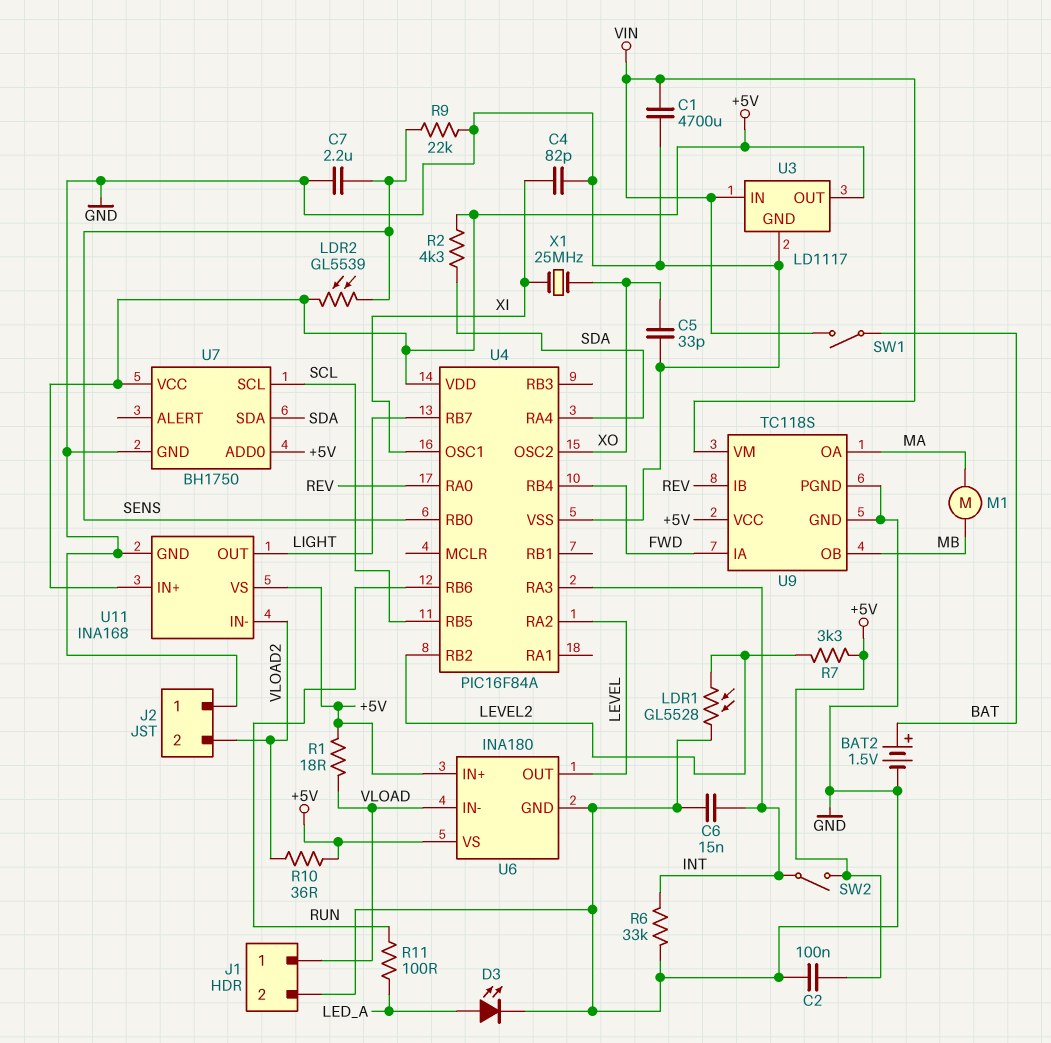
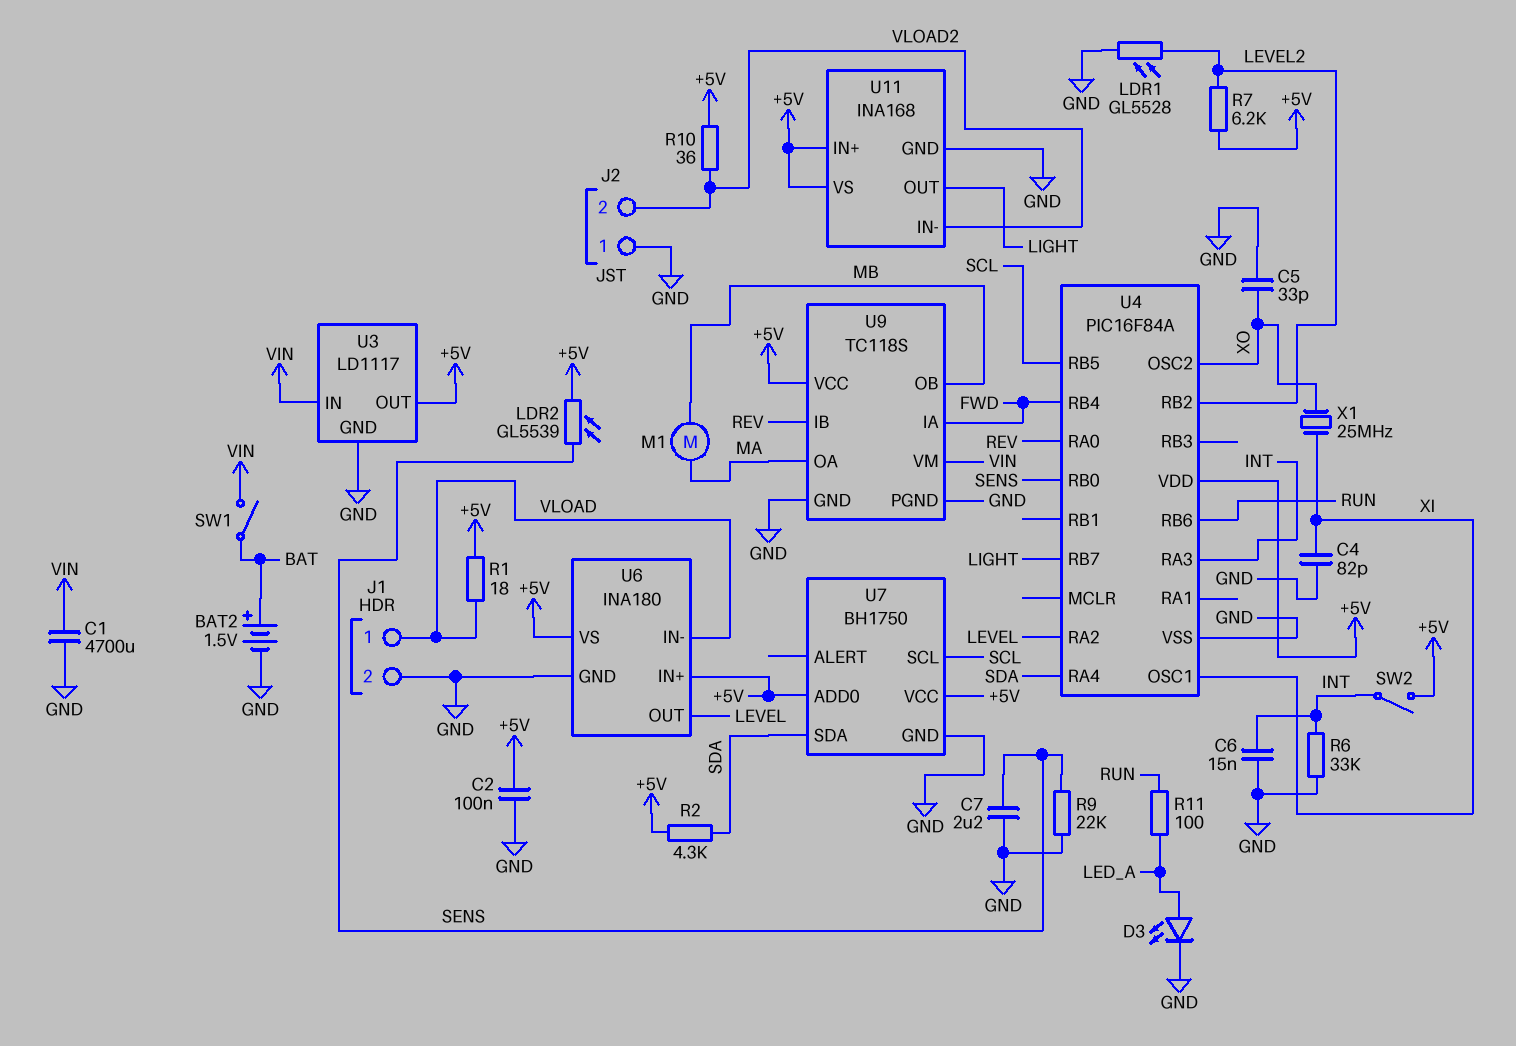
R7: 3.3k (+5V, LEVEL2) -> 6.2k (+5V, LEVEL2)

